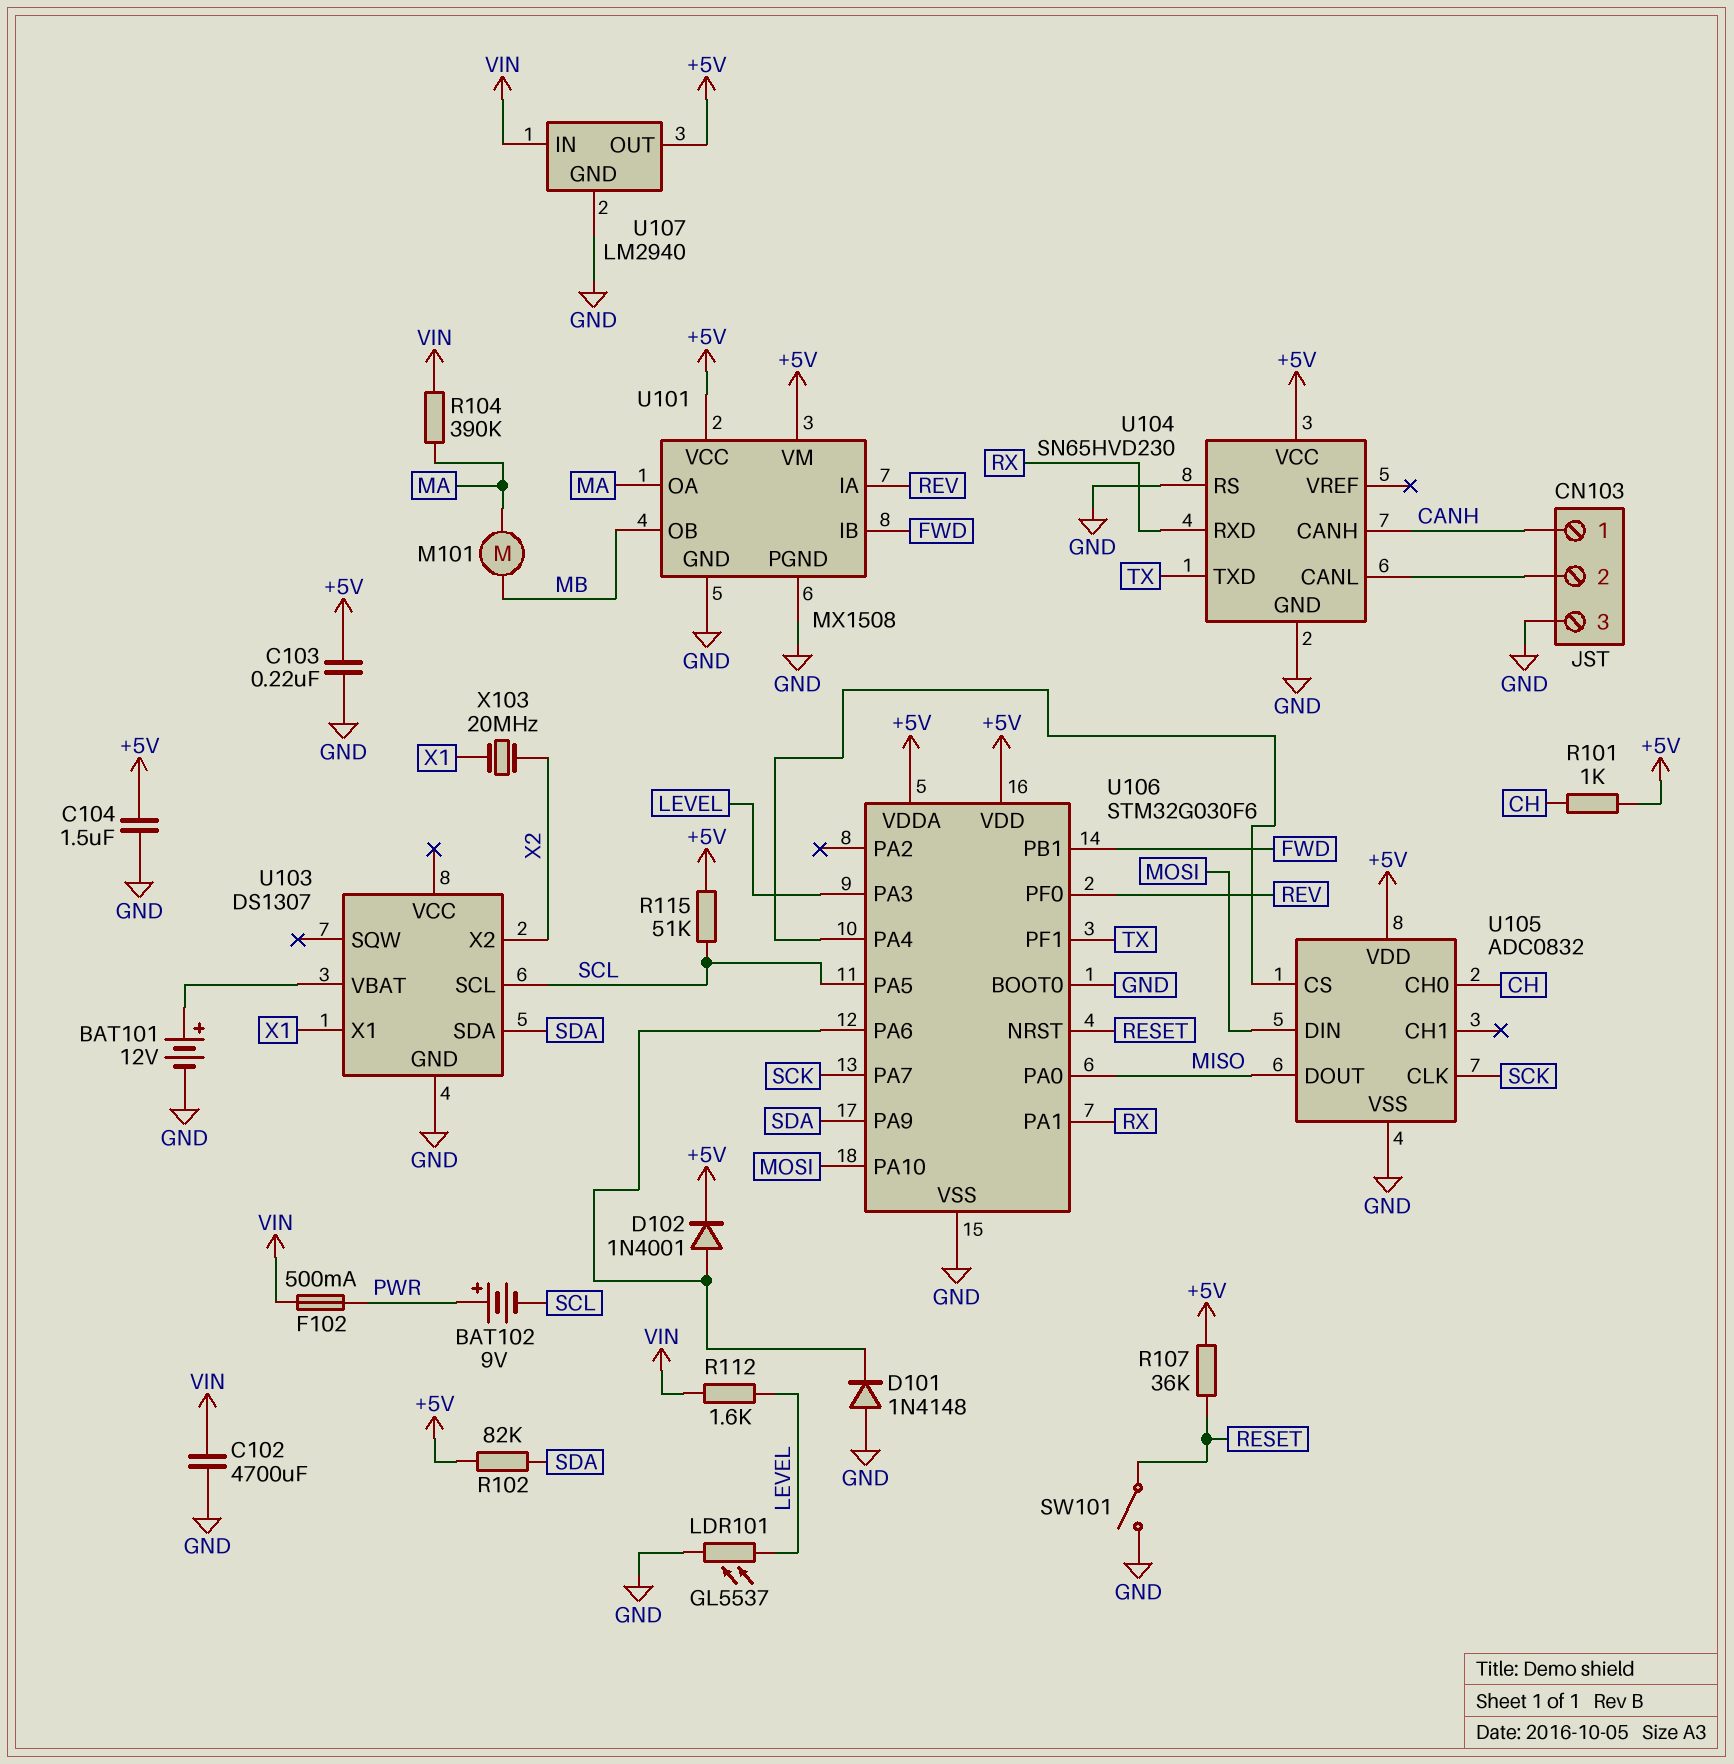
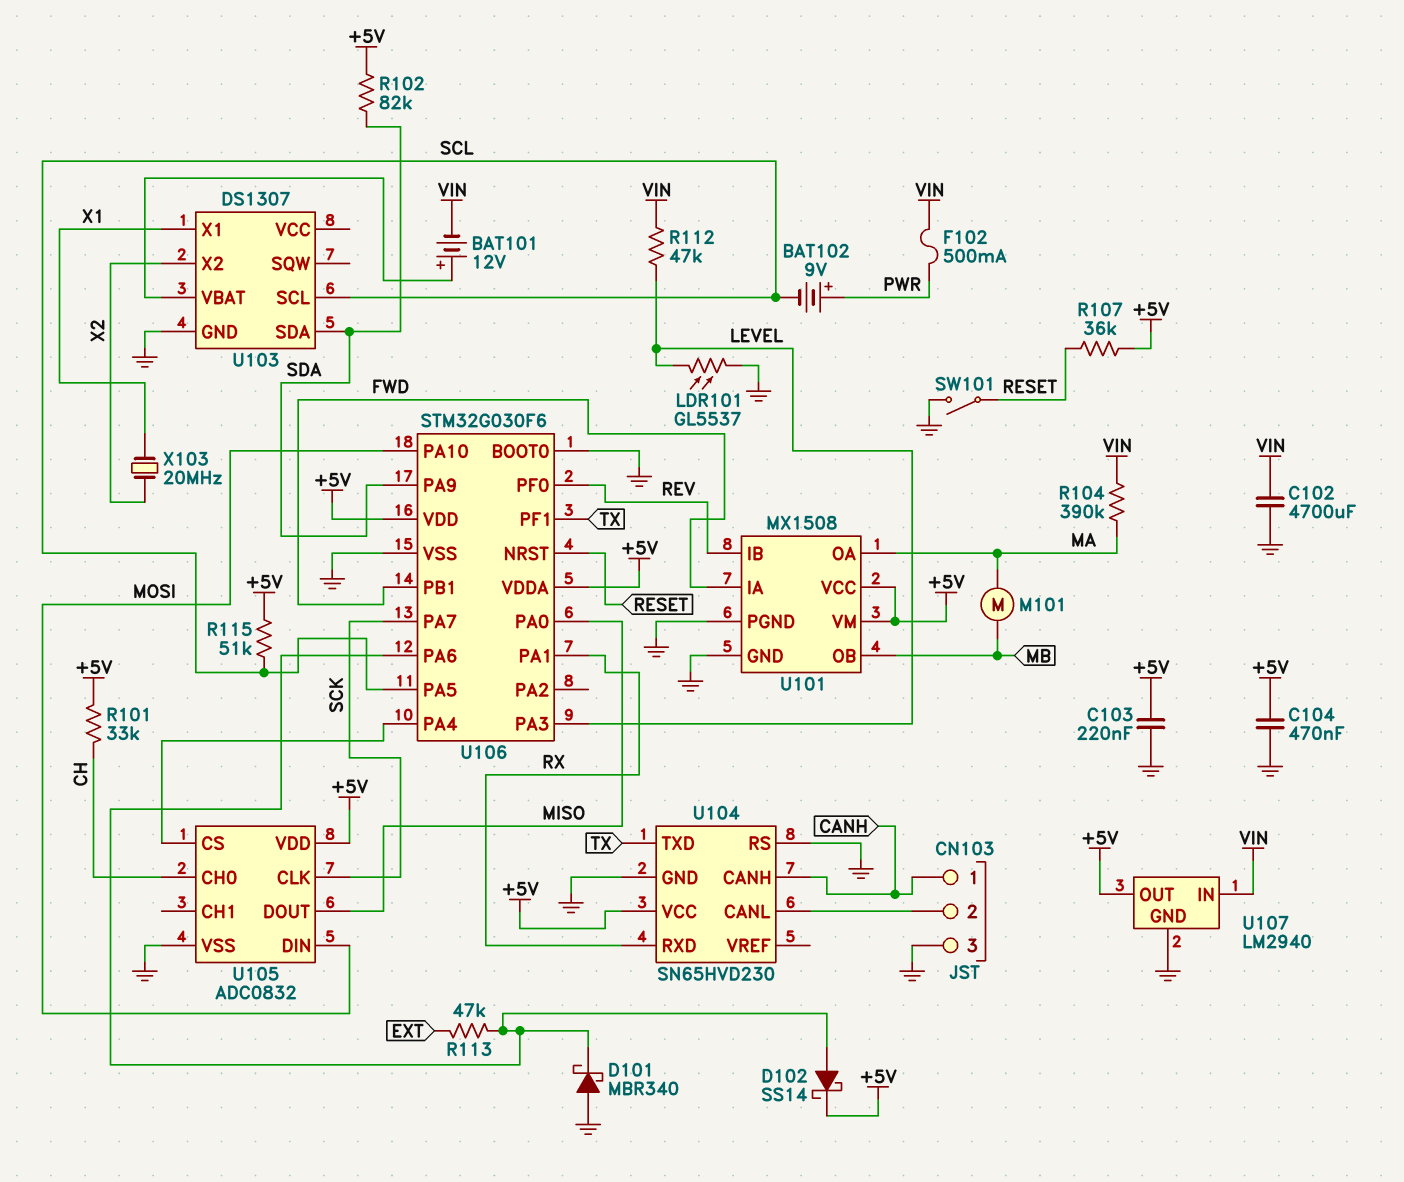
BAT101: 12V (plus U103/VBAT, minus GND) -> 12V (plus U103/VBAT, minus VIN)
C104: 1.5uF (+5V, GND) -> 470nF (+5V, GND)
D101: diode 1N4148 (A GND, K U106/PA6) -> schottky MBR340 (A GND, K U106/PA6)
D102: diode 1N4001 (A U106/PA6, K +5V) -> schottky SS14 (A U106/PA6, K +5V)
R101: 1k (+5V, CH) -> 33k (+5V, CH)
R112: 1.6k (LEVEL, VIN) -> 47k (LEVEL, VIN)
R113: none -> 47k (EXT, U106/PA6)
U101 pin IA: REV -> FWD
U101 pin IB: FWD -> REV

